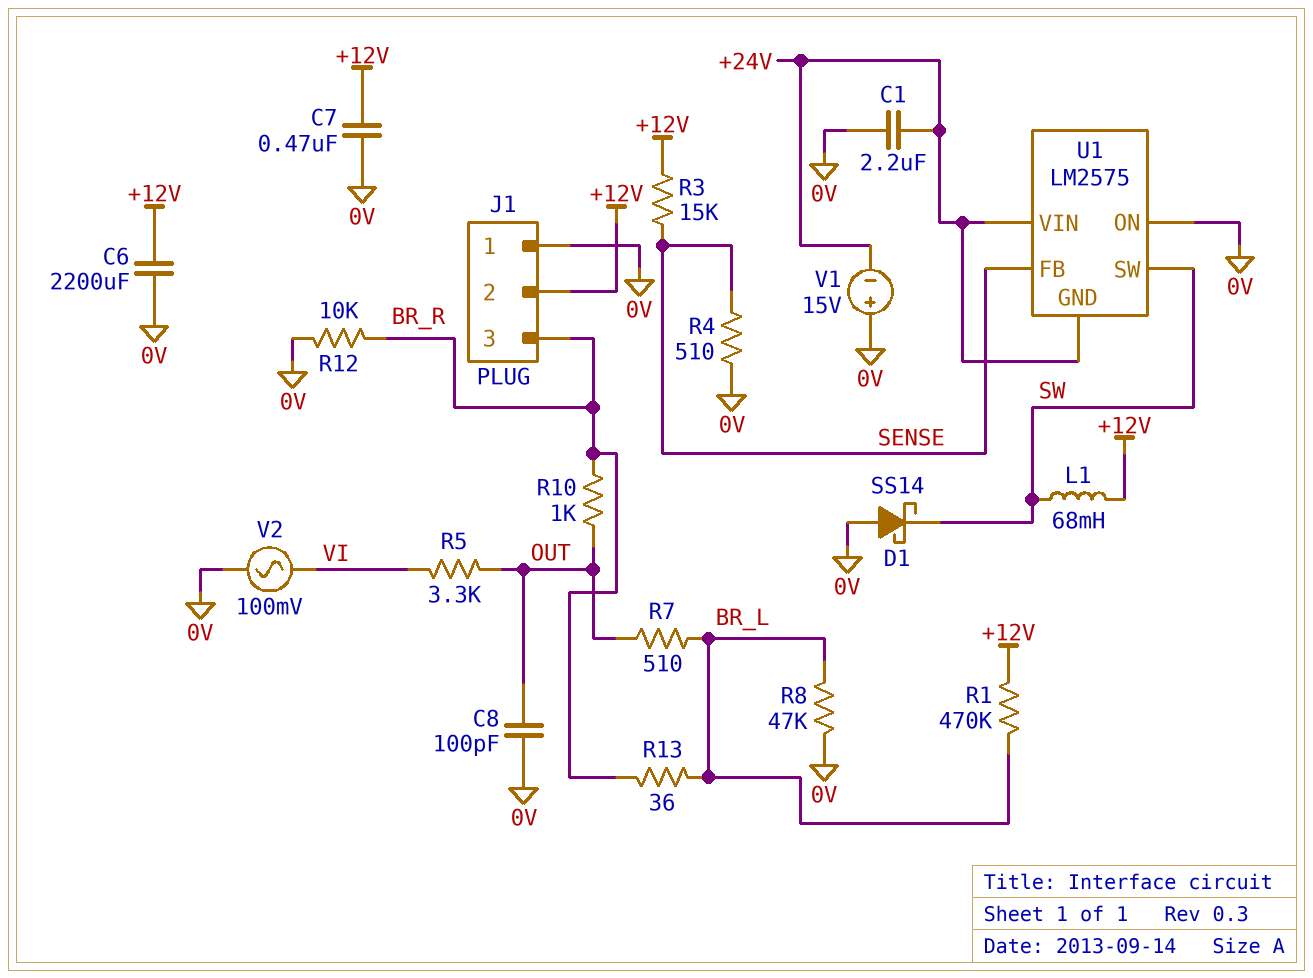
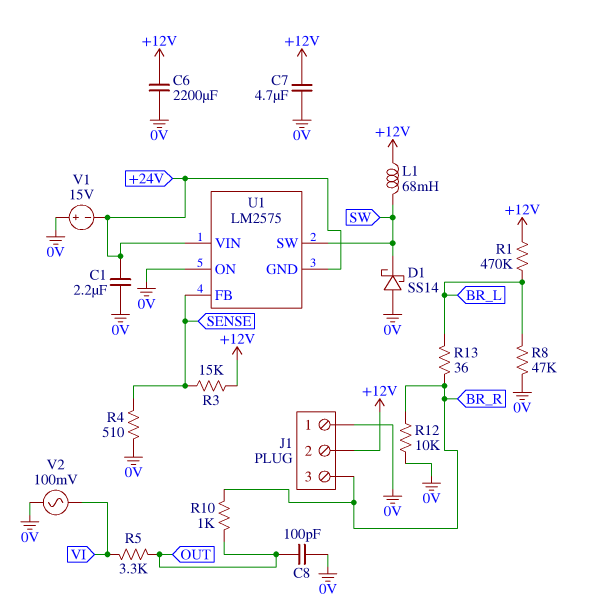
C7: 470nF (+12V, 0V) -> 4.7uF (+12V, 0V)
R7: 510 (BR_L, OUT) -> none

